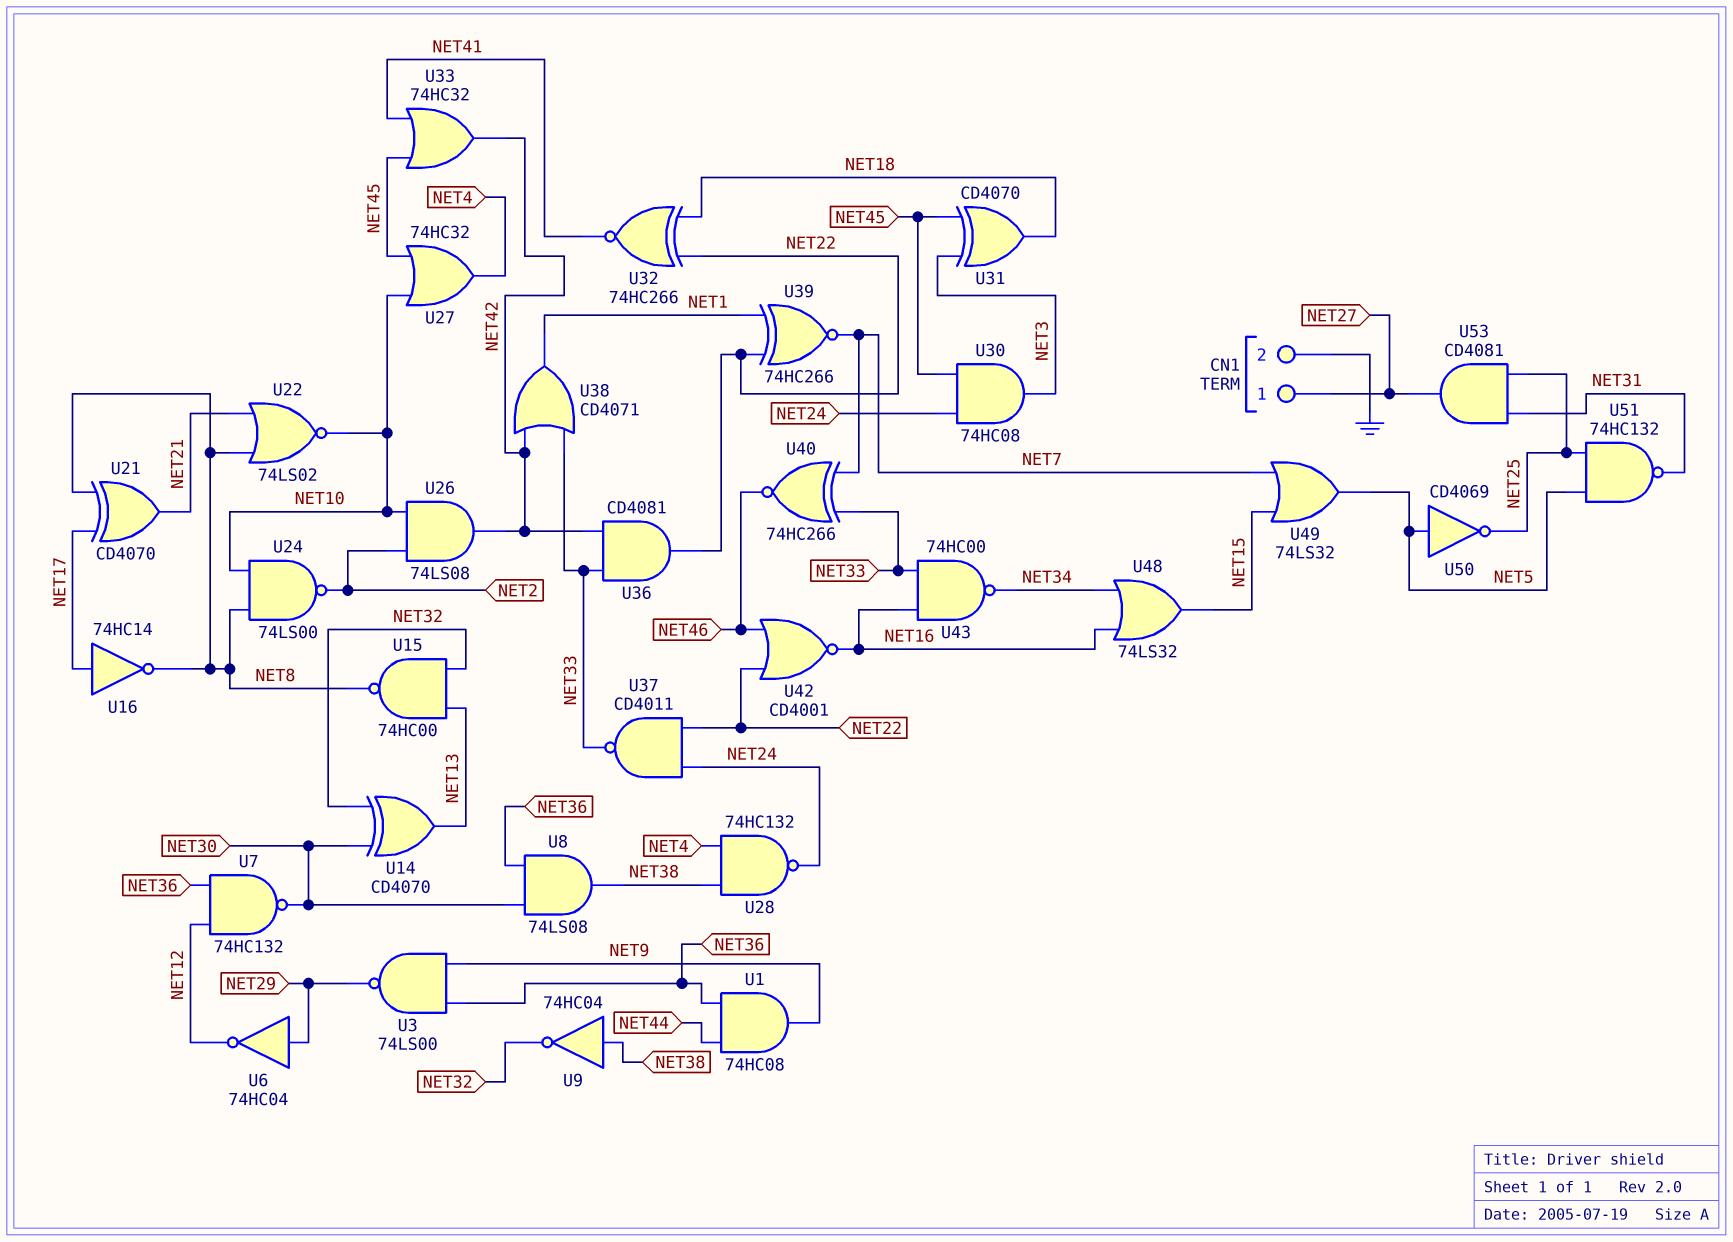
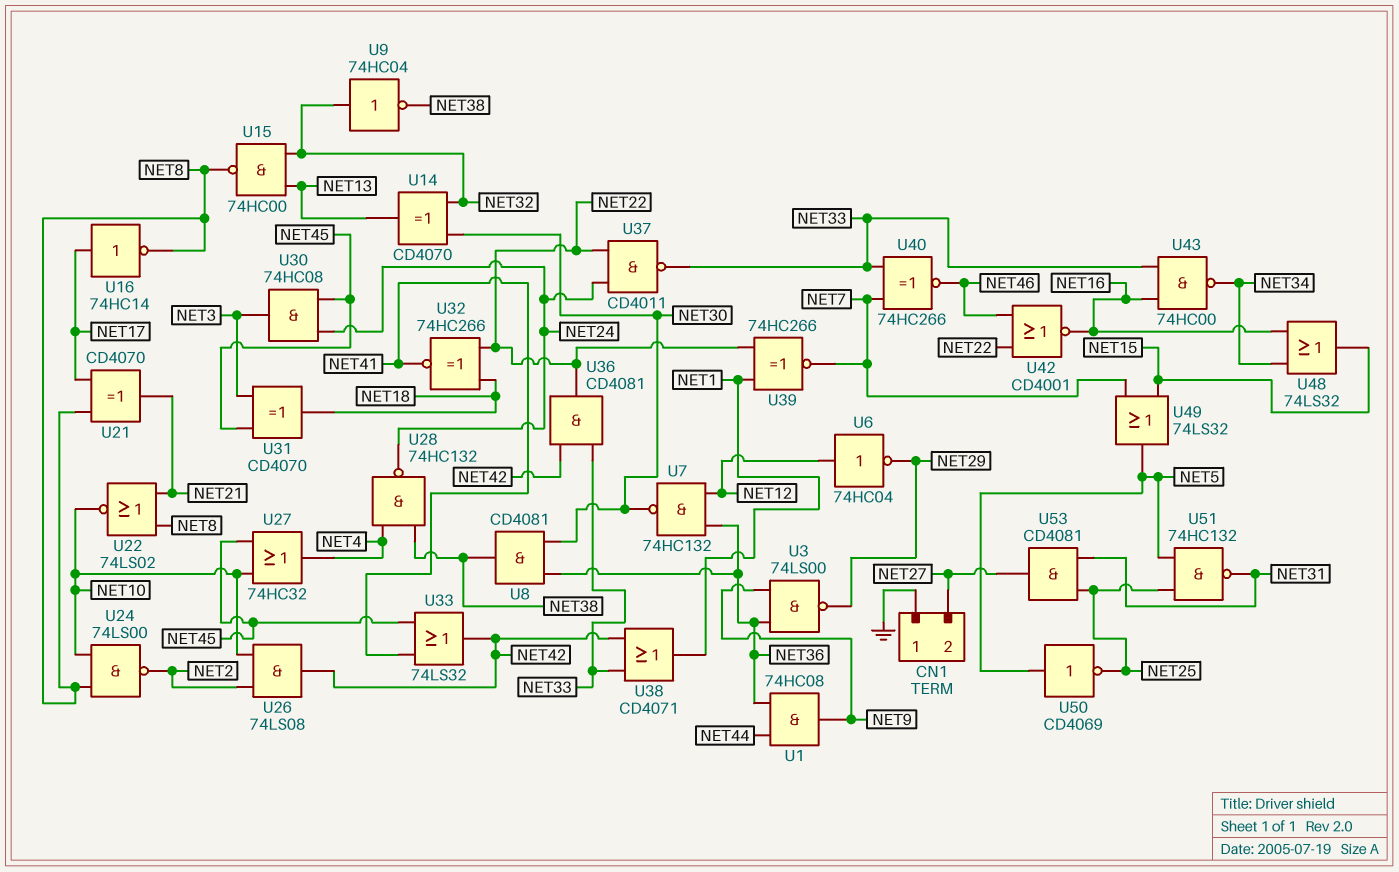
CN1 pin 1: NET27 -> GND
CN1 pin 2: GND -> NET27
U6: NOT 74HC04 (in NET29, out NET12) -> NOT 74HC04 (in NET12, out NET29)
U8: AND 74LS08 (in NET30, in NET36, out NET38) -> AND CD4081 (in NET30, in NET36, out NET38)
U9: NOT 74HC04 (in NET38, out NET32) -> NOT 74HC04 (in NET32, out NET38)
U33: OR 74HC32 (in NET41, in NET45, out NET42) -> OR 74LS32 (in NET41, in NET45, out NET42)

